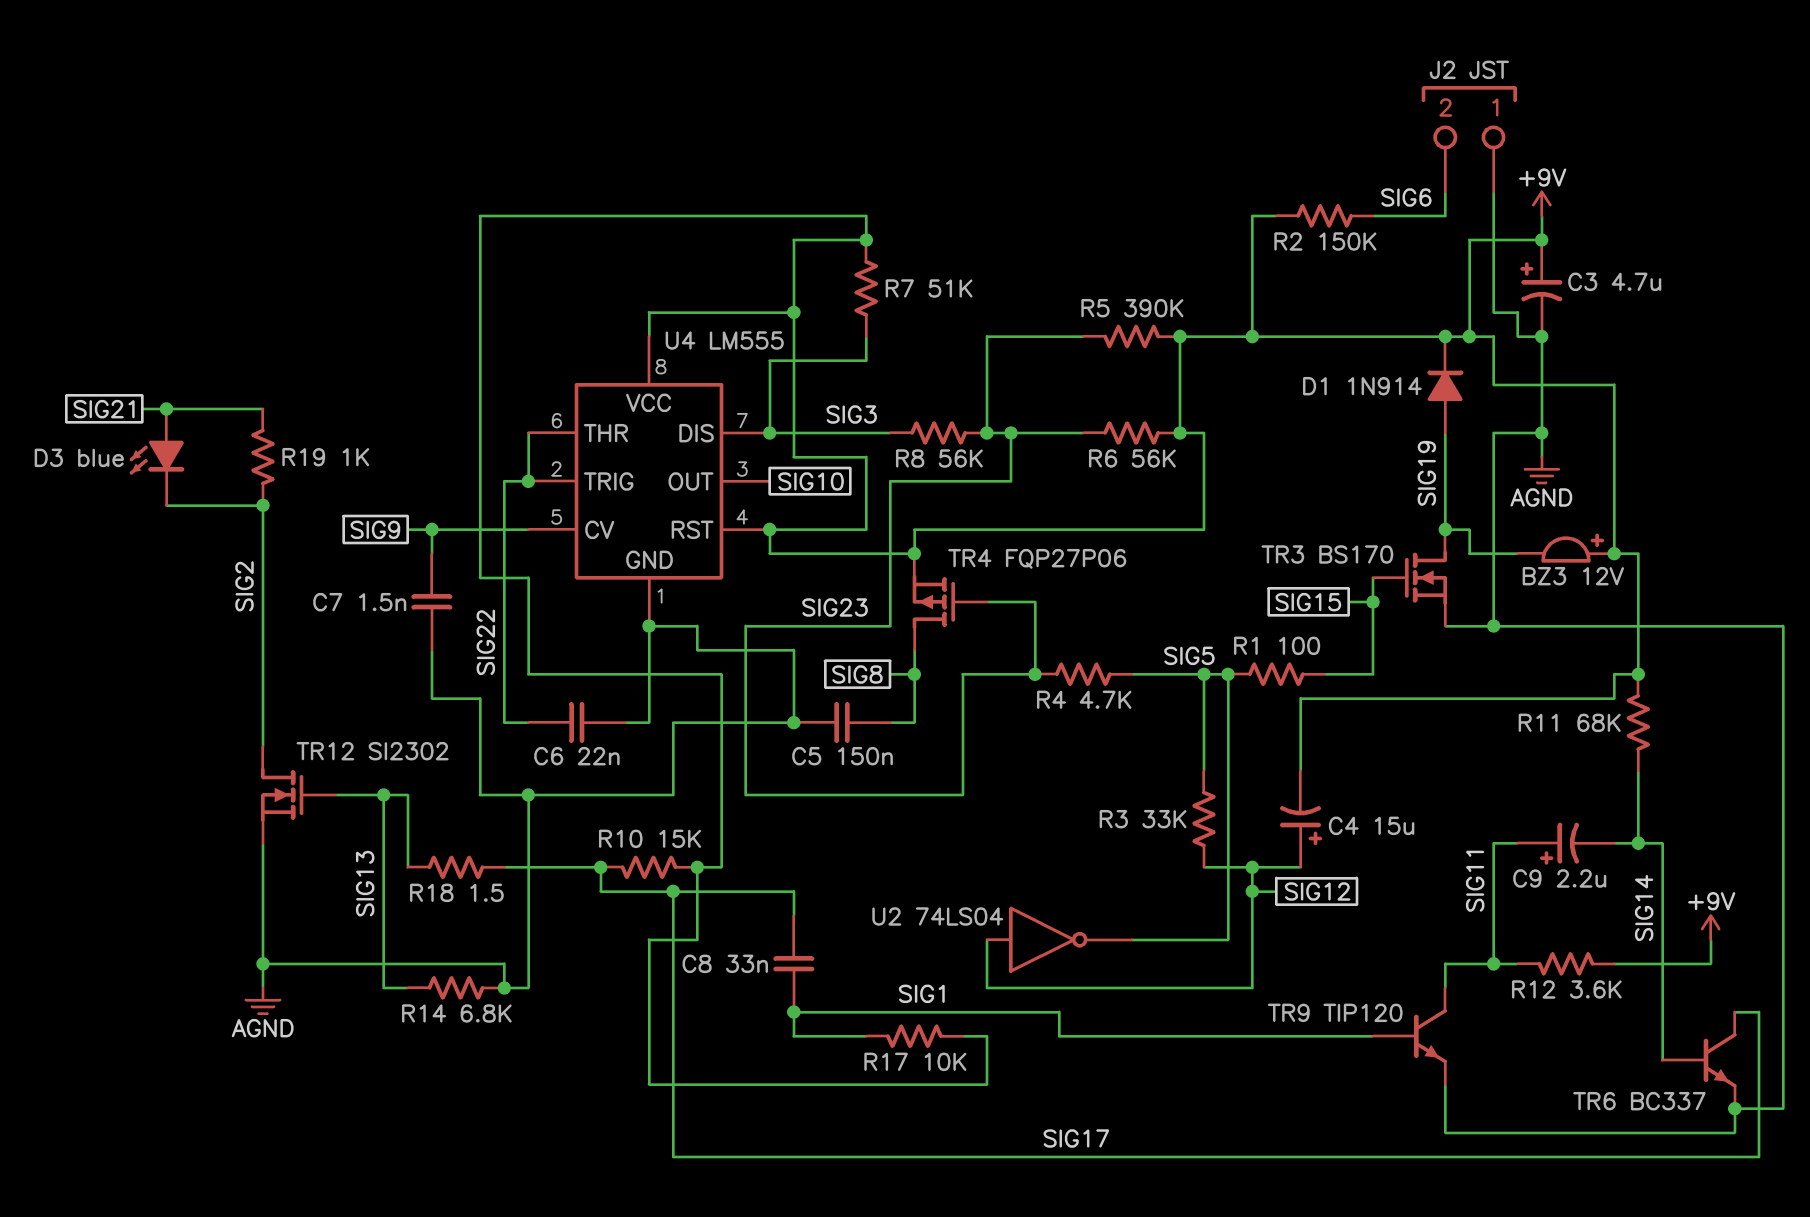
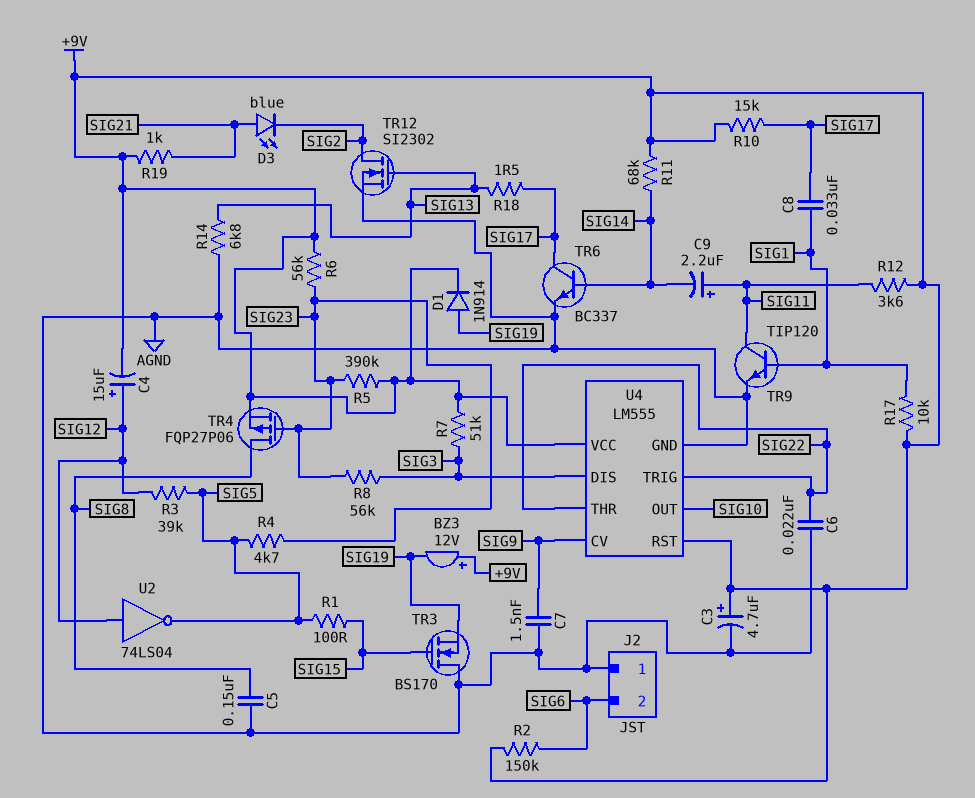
R3: 33k (SIG5, SIG12) -> 39k (SIG5, SIG12)
R19: 1k (SIG2, SIG21) -> 1k (+9V, SIG21)
TR3: NMOS BS170 (G SIG15, D SIG19, S AGND) -> NMOS BS170 (G SIG15, D AGND, S SIG19)

